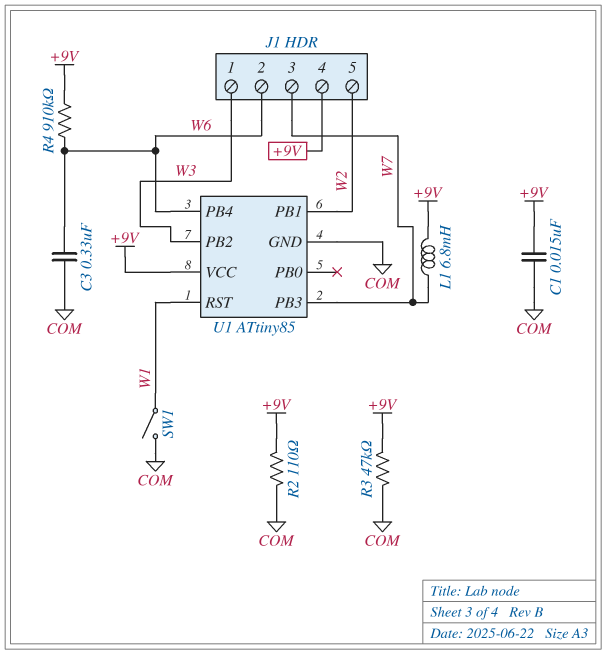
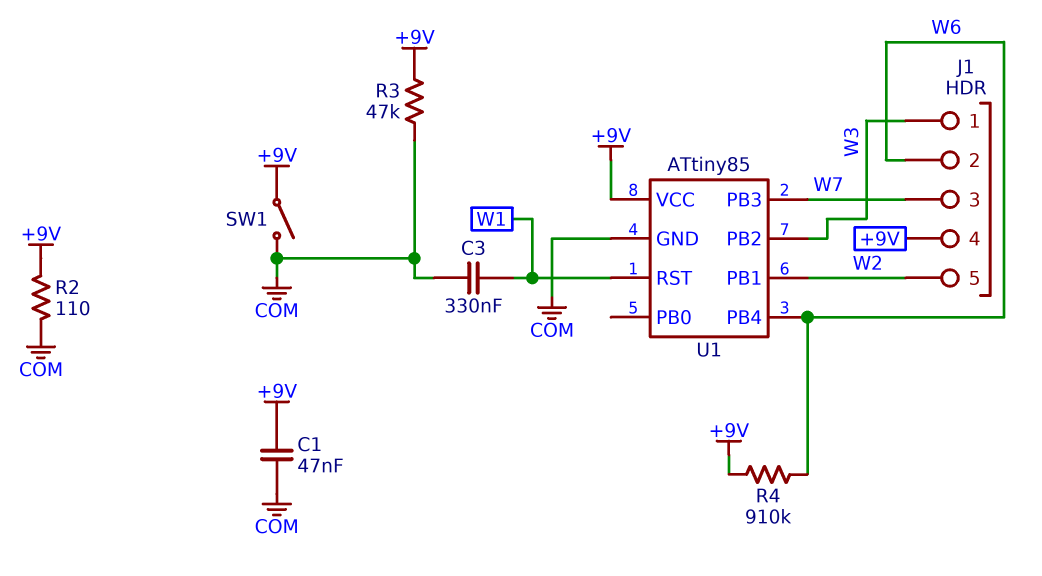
C1: 15nF (+9V, COM) -> 47nF (+9V, COM)
C3: 330nF (COM, W6) -> 330nF (COM, W1)
L1: 6.8mH (+9V, W7) -> none
SW1: switch (COM, W1) -> switch (+9V, COM)

